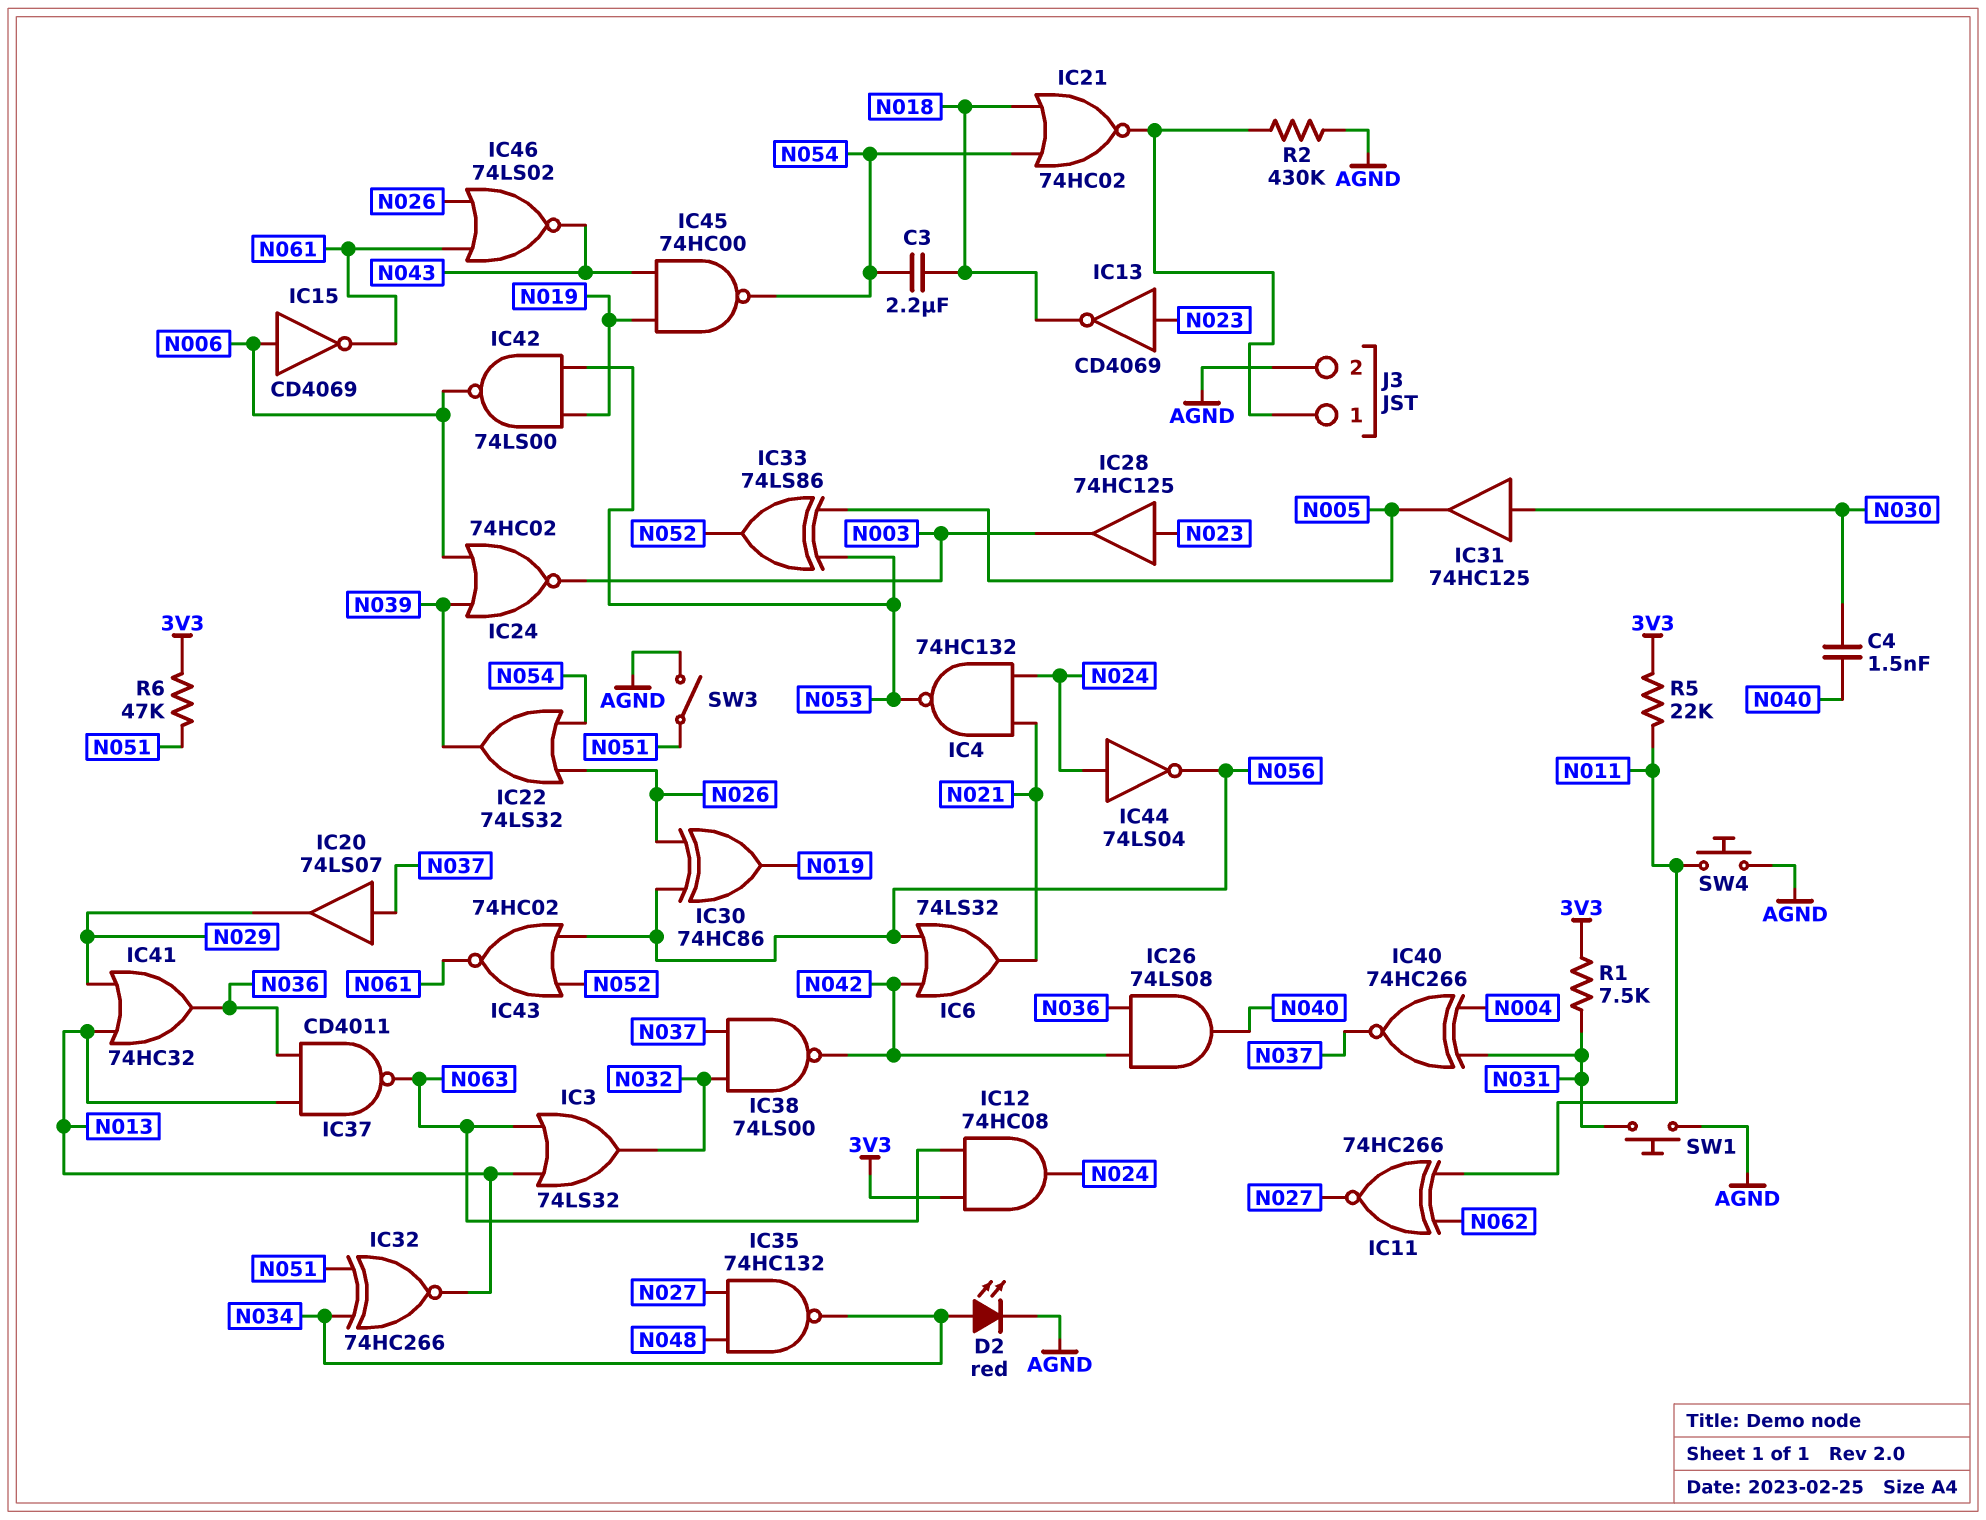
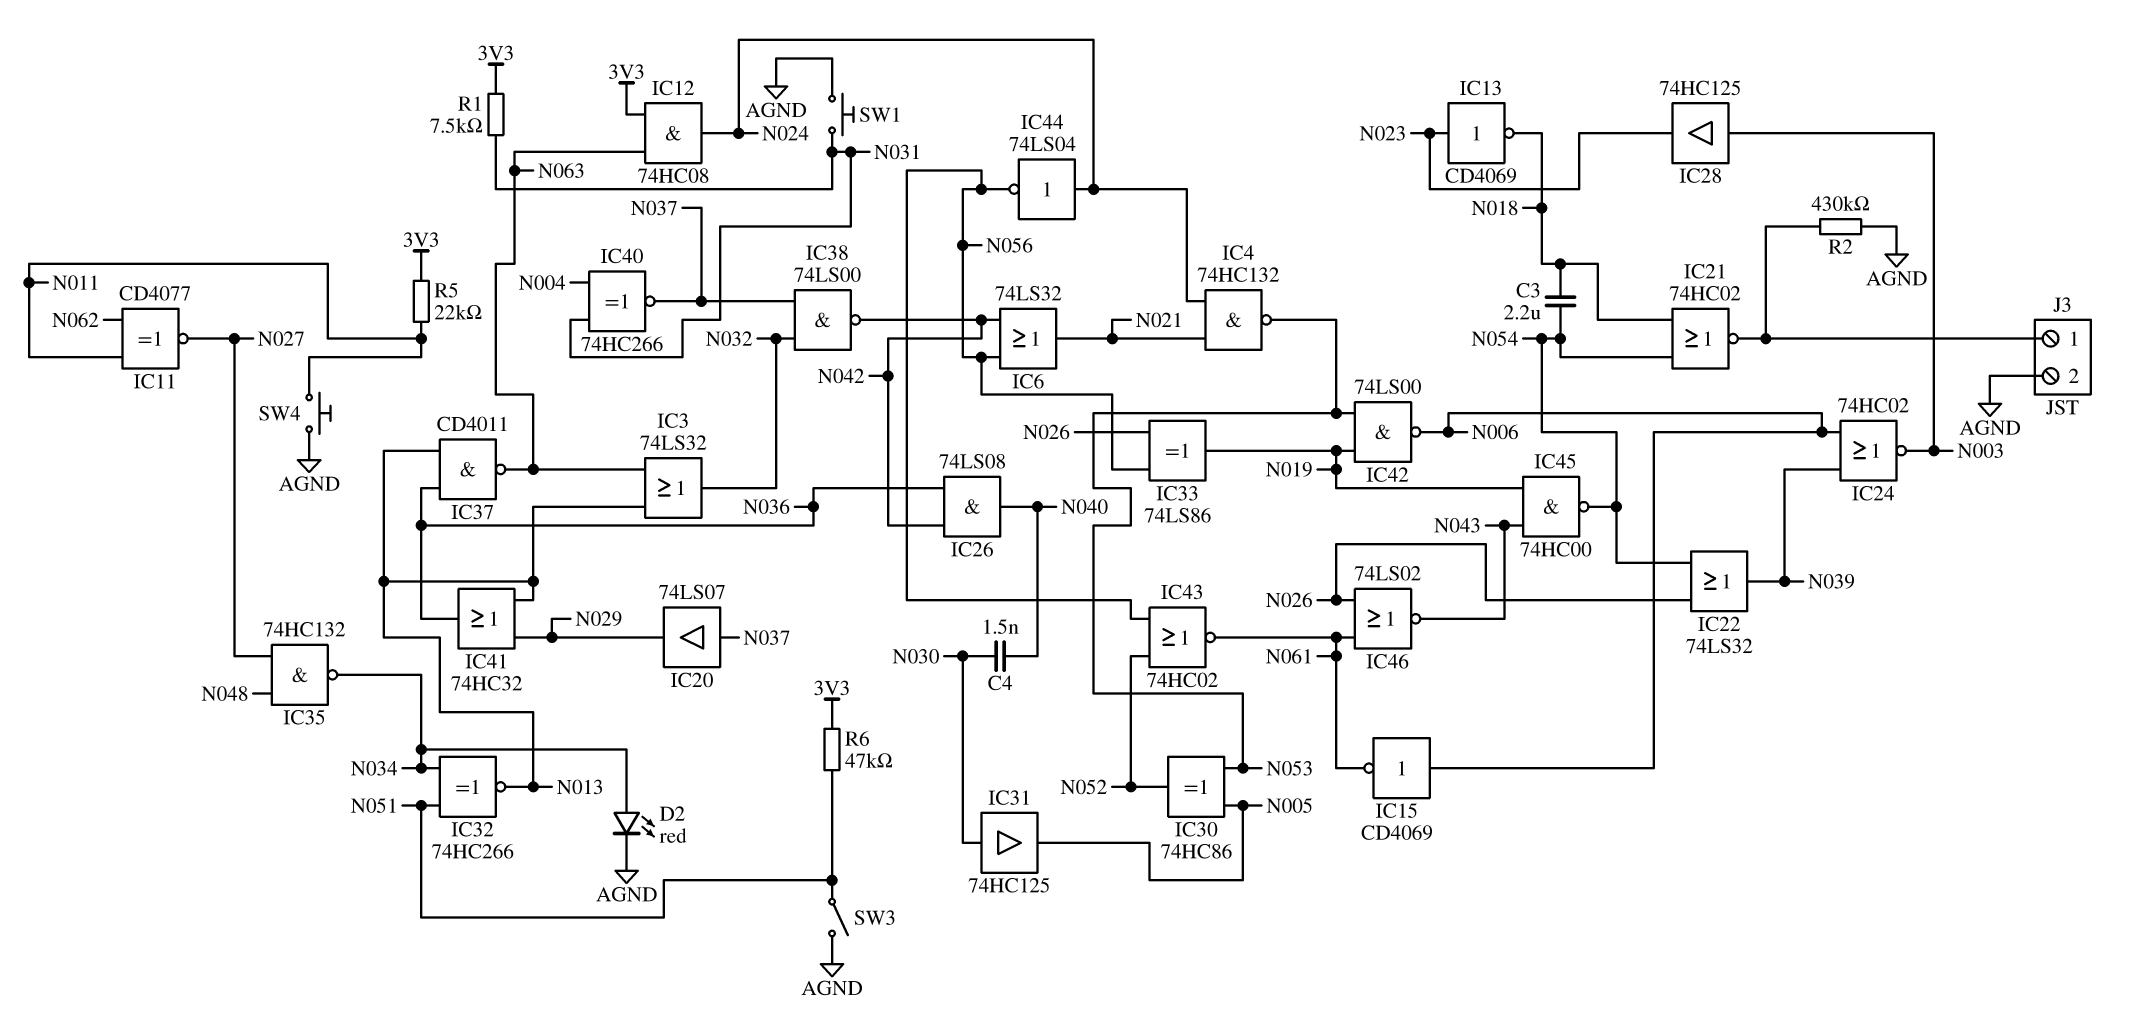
IC11: XNOR 74HC266 (in N011, in N062, out N027) -> XNOR CD4077 (in N011, in N062, out N027)
IC28: buffer 74HC125 (in N023, out N003) -> buffer 74HC125 (in N003, out N023)
IC30: XOR 74HC86 (in N026, in N056, out N019) -> XOR 74HC86 (in N005, in N053, out N052)
IC33: XOR 74LS86 (in N005, in N053, out N052) -> XOR 74LS86 (in N026, in N056, out N019)

